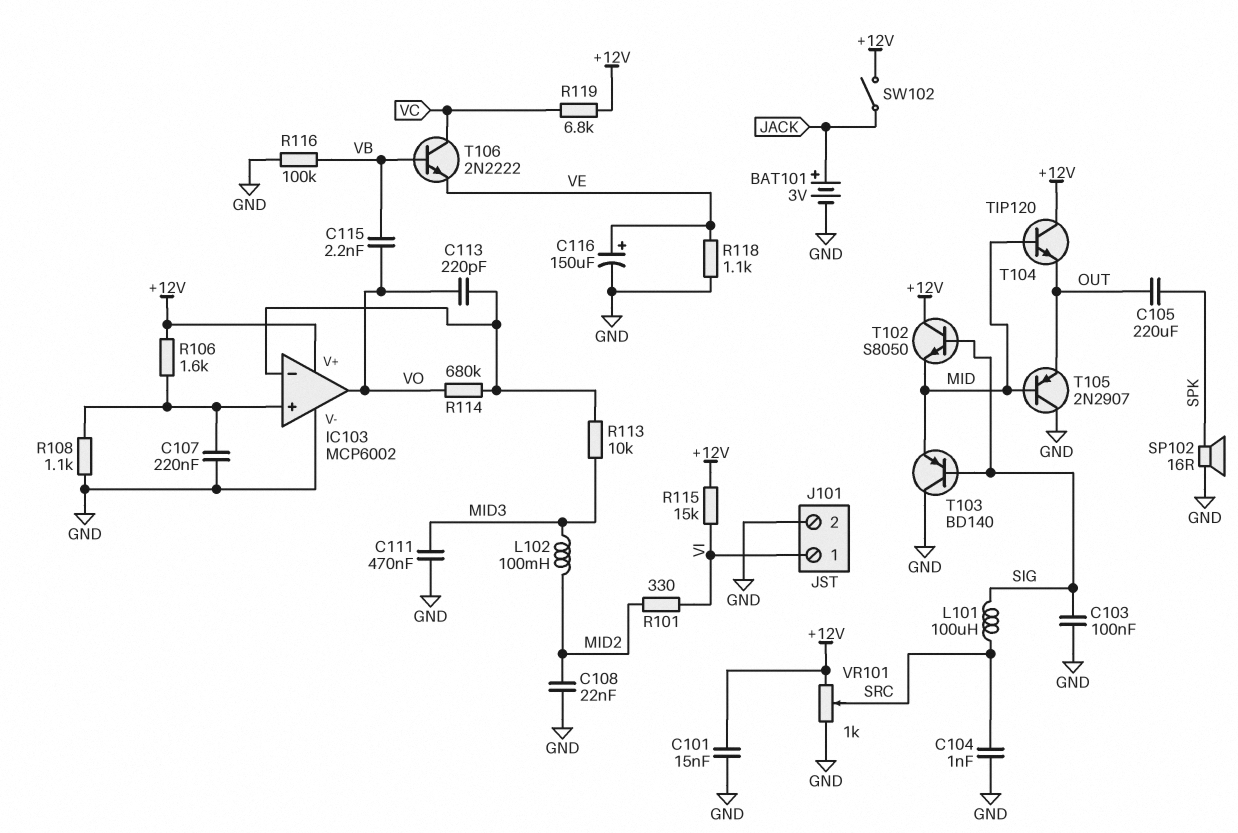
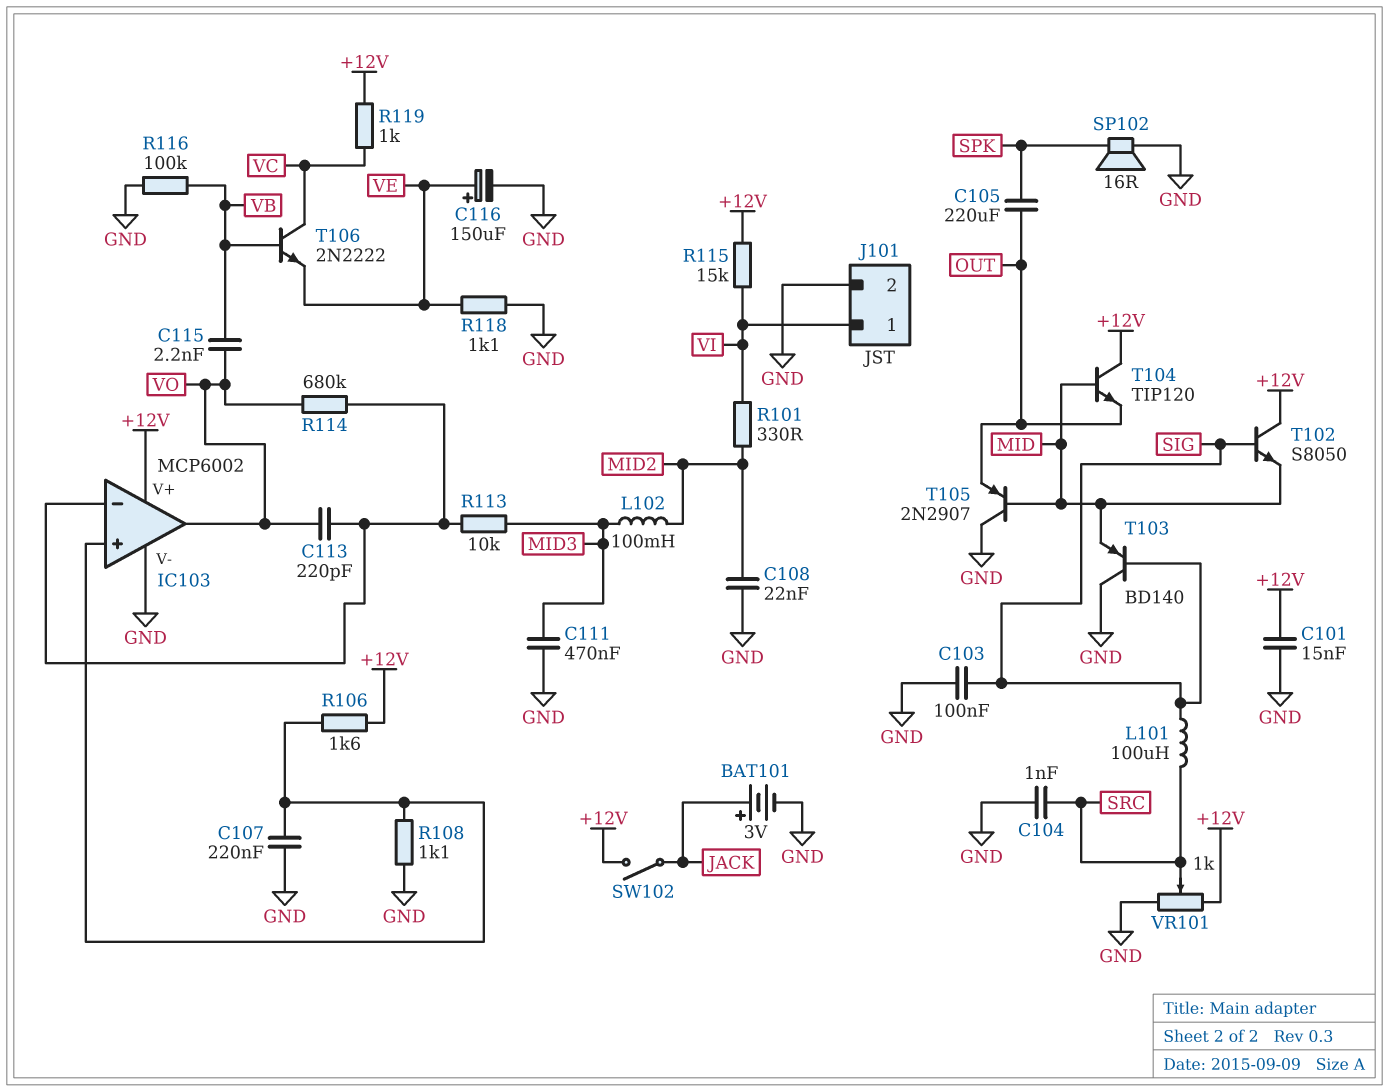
R119: 6.8k (+12V, VC) -> 1k (+12V, VC)

